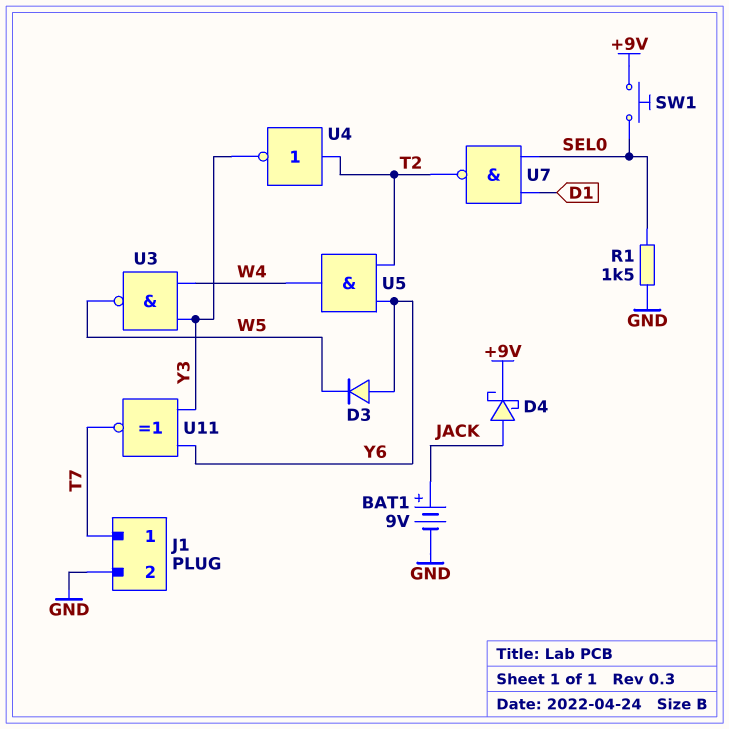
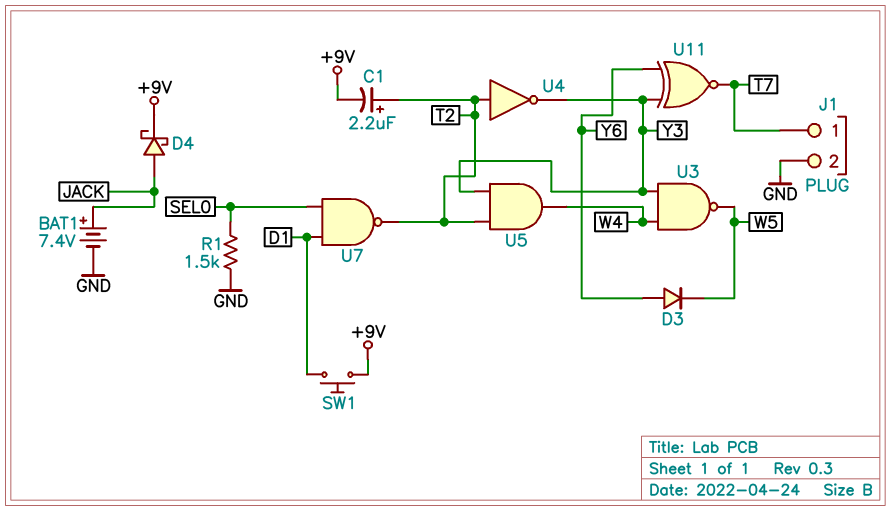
BAT1: 9V (plus JACK, minus GND) -> 7.4V (plus JACK, minus GND)
C1: none -> 2.2uF (plus T2, minus +9V)
SW1: button (+9V, SEL0) -> button (+9V, D1)
U5: AND (in T2, in Y6, out W4) -> AND (in T2, in Y3, out W4)

